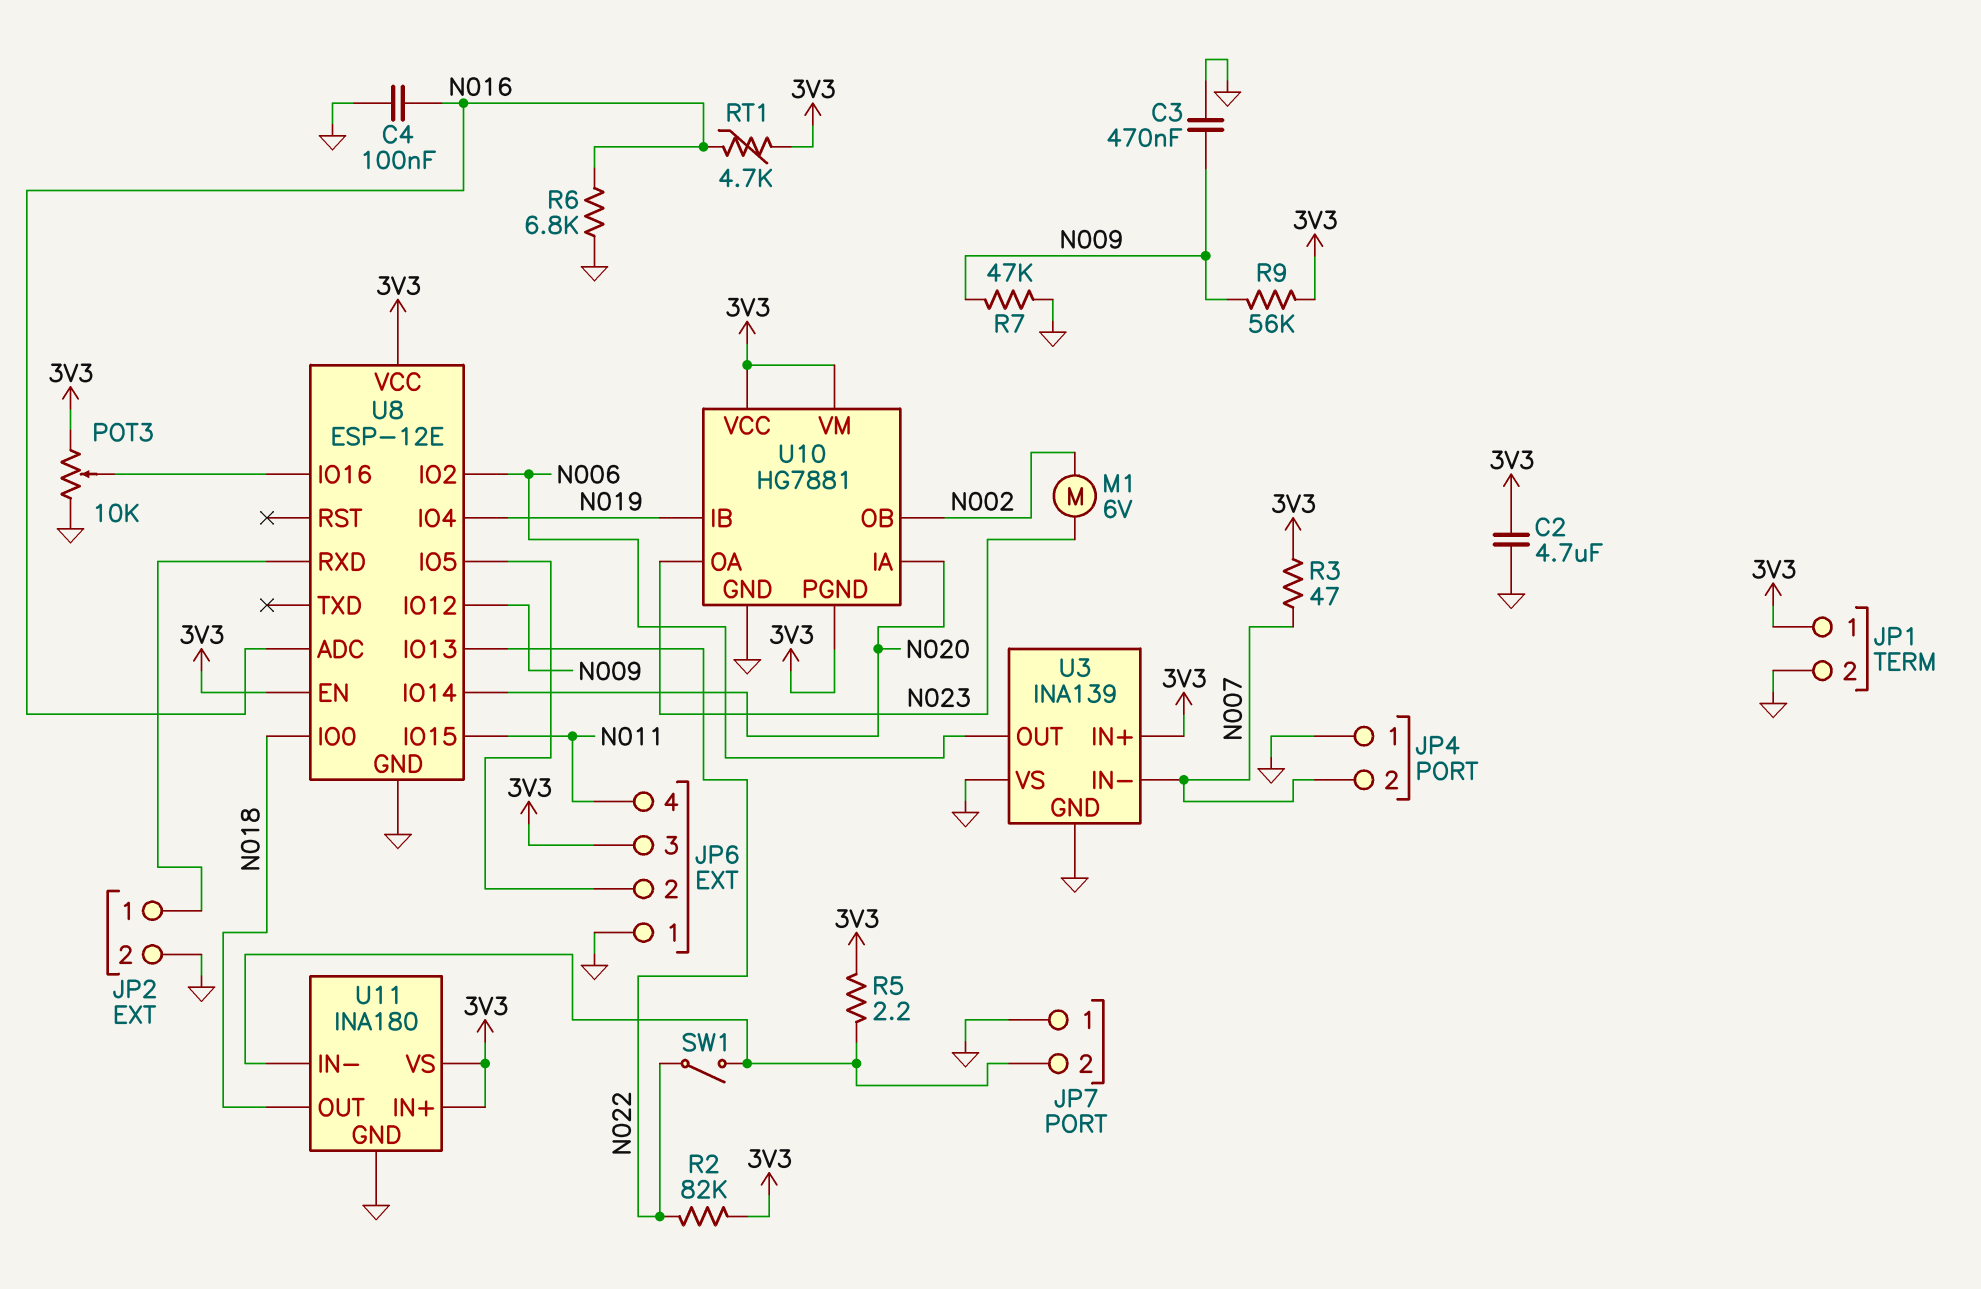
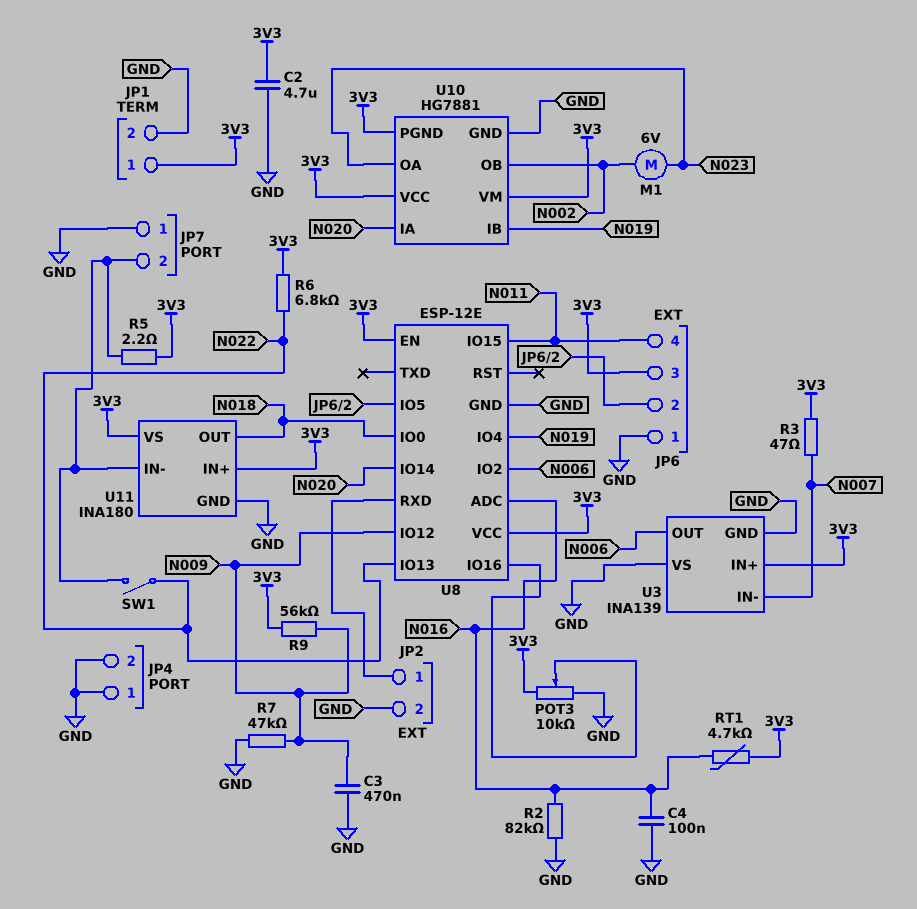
JP4 pin 2: N007 -> GND
R2: 82k (3V3, N022) -> 82k (GND, N016)
R6: 6.8k (GND, N016) -> 6.8k (3V3, N022)

